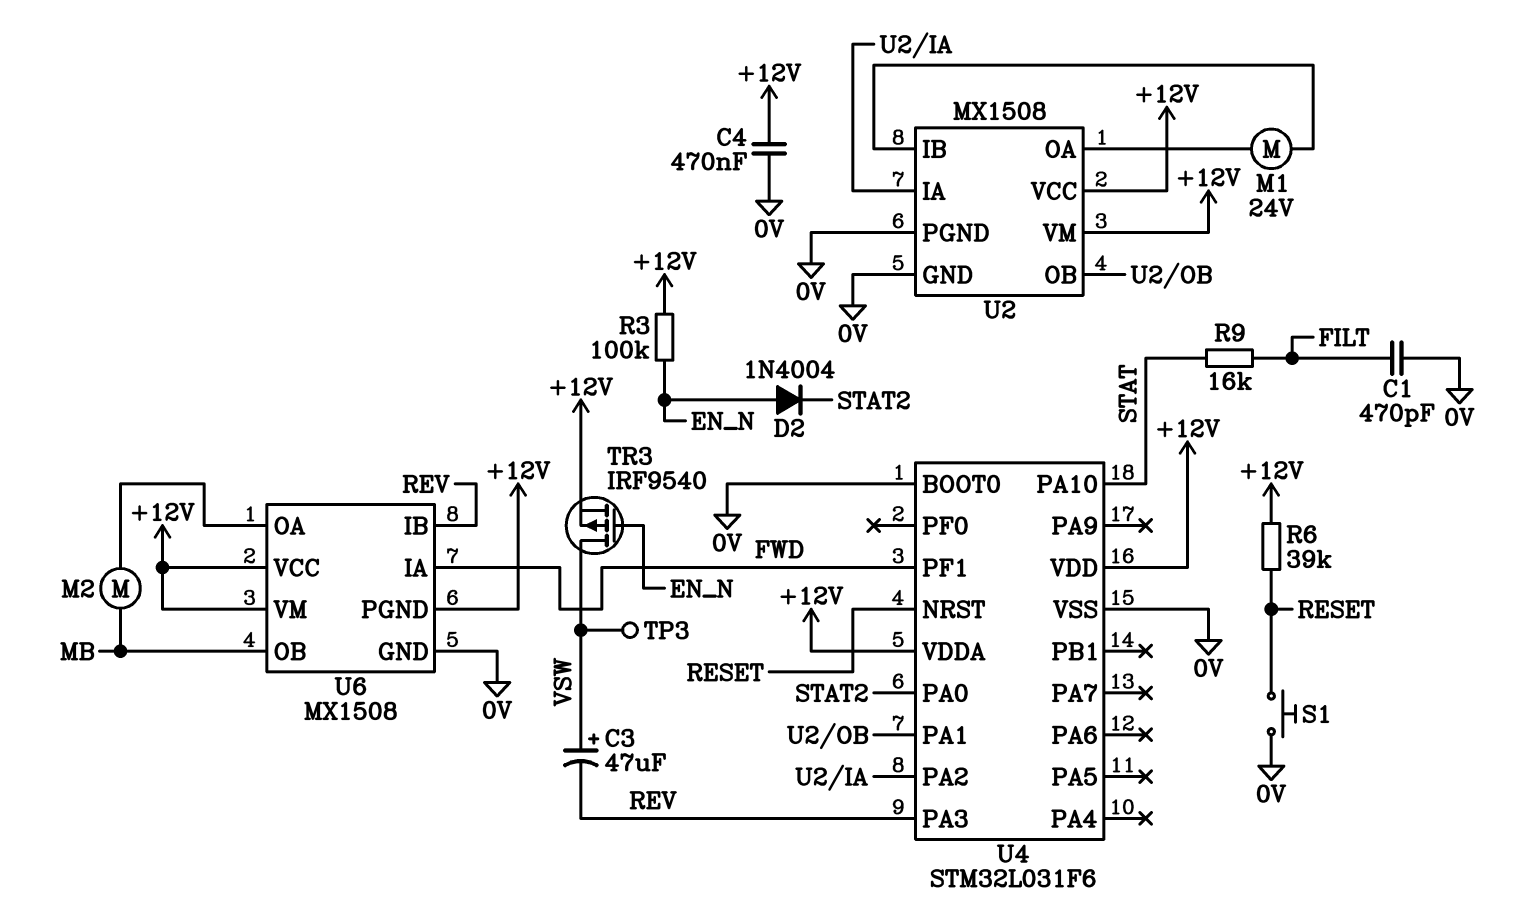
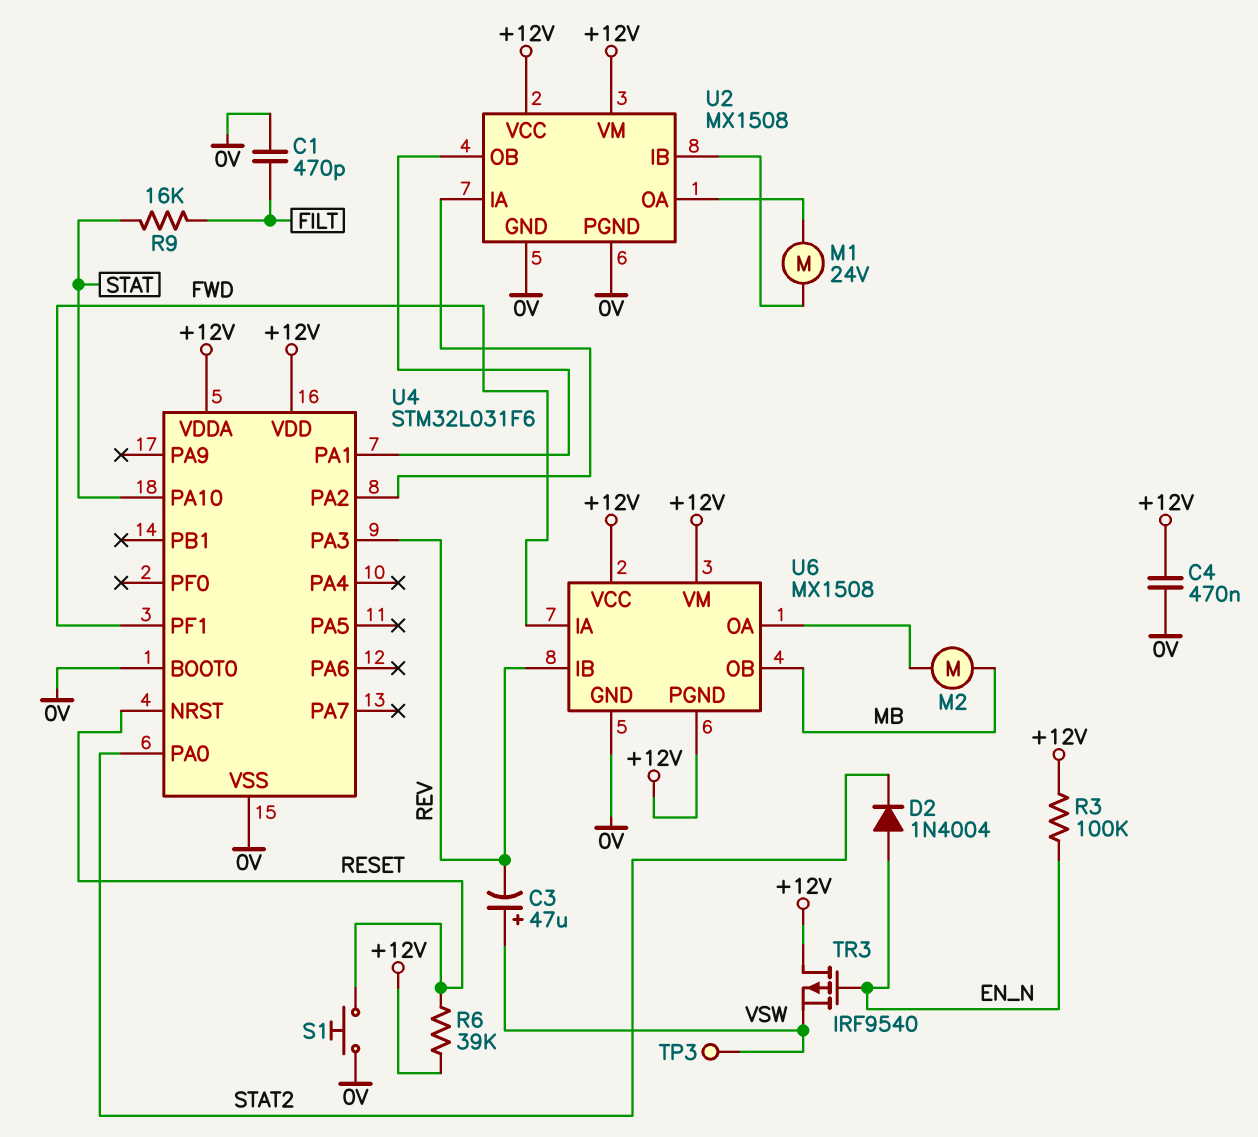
TR3: PMOS IRF9540 (G EN_N, D VSW, S +12V) -> PMOS IRF9540 (G EN_N, D +12V, S VSW)

